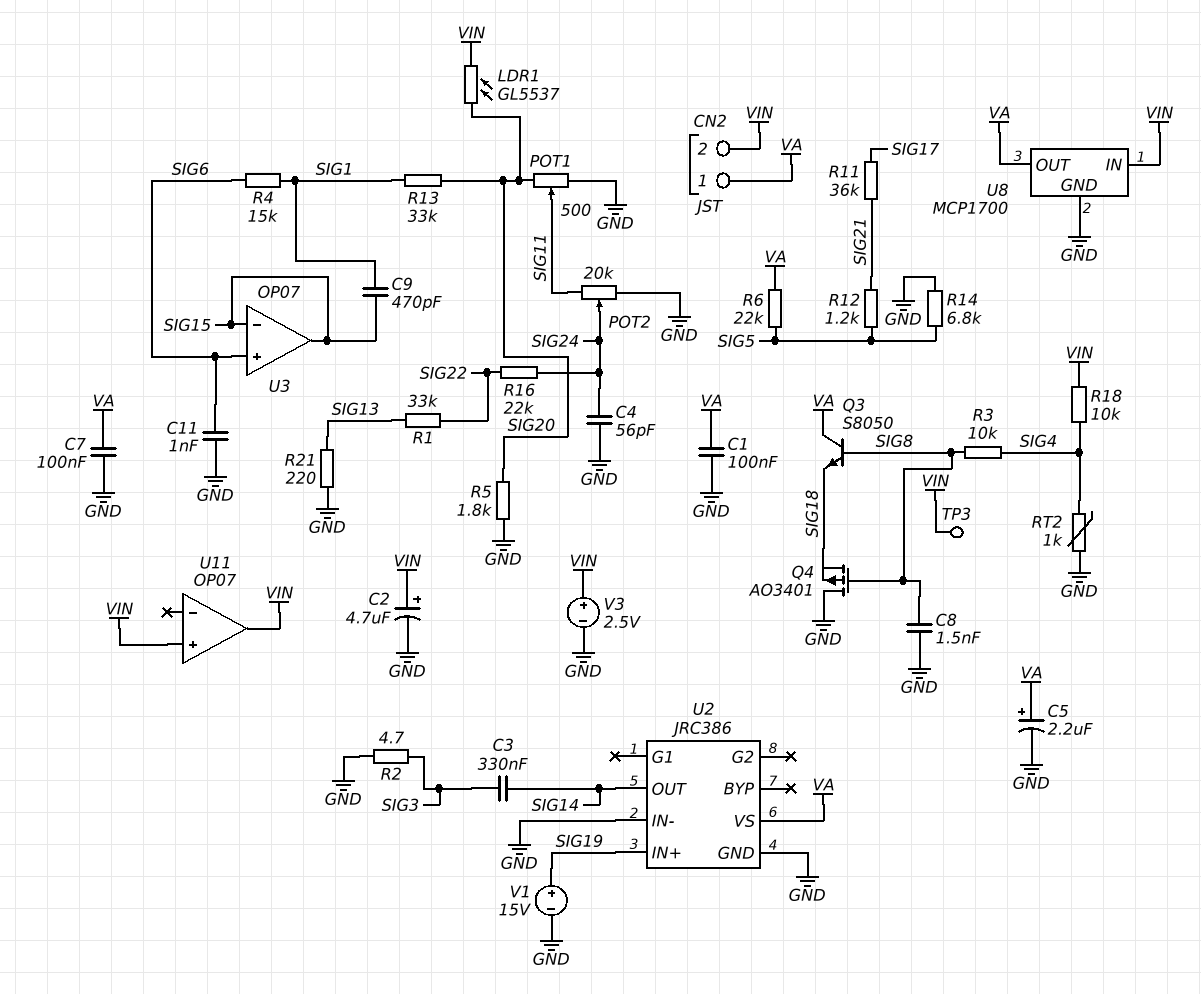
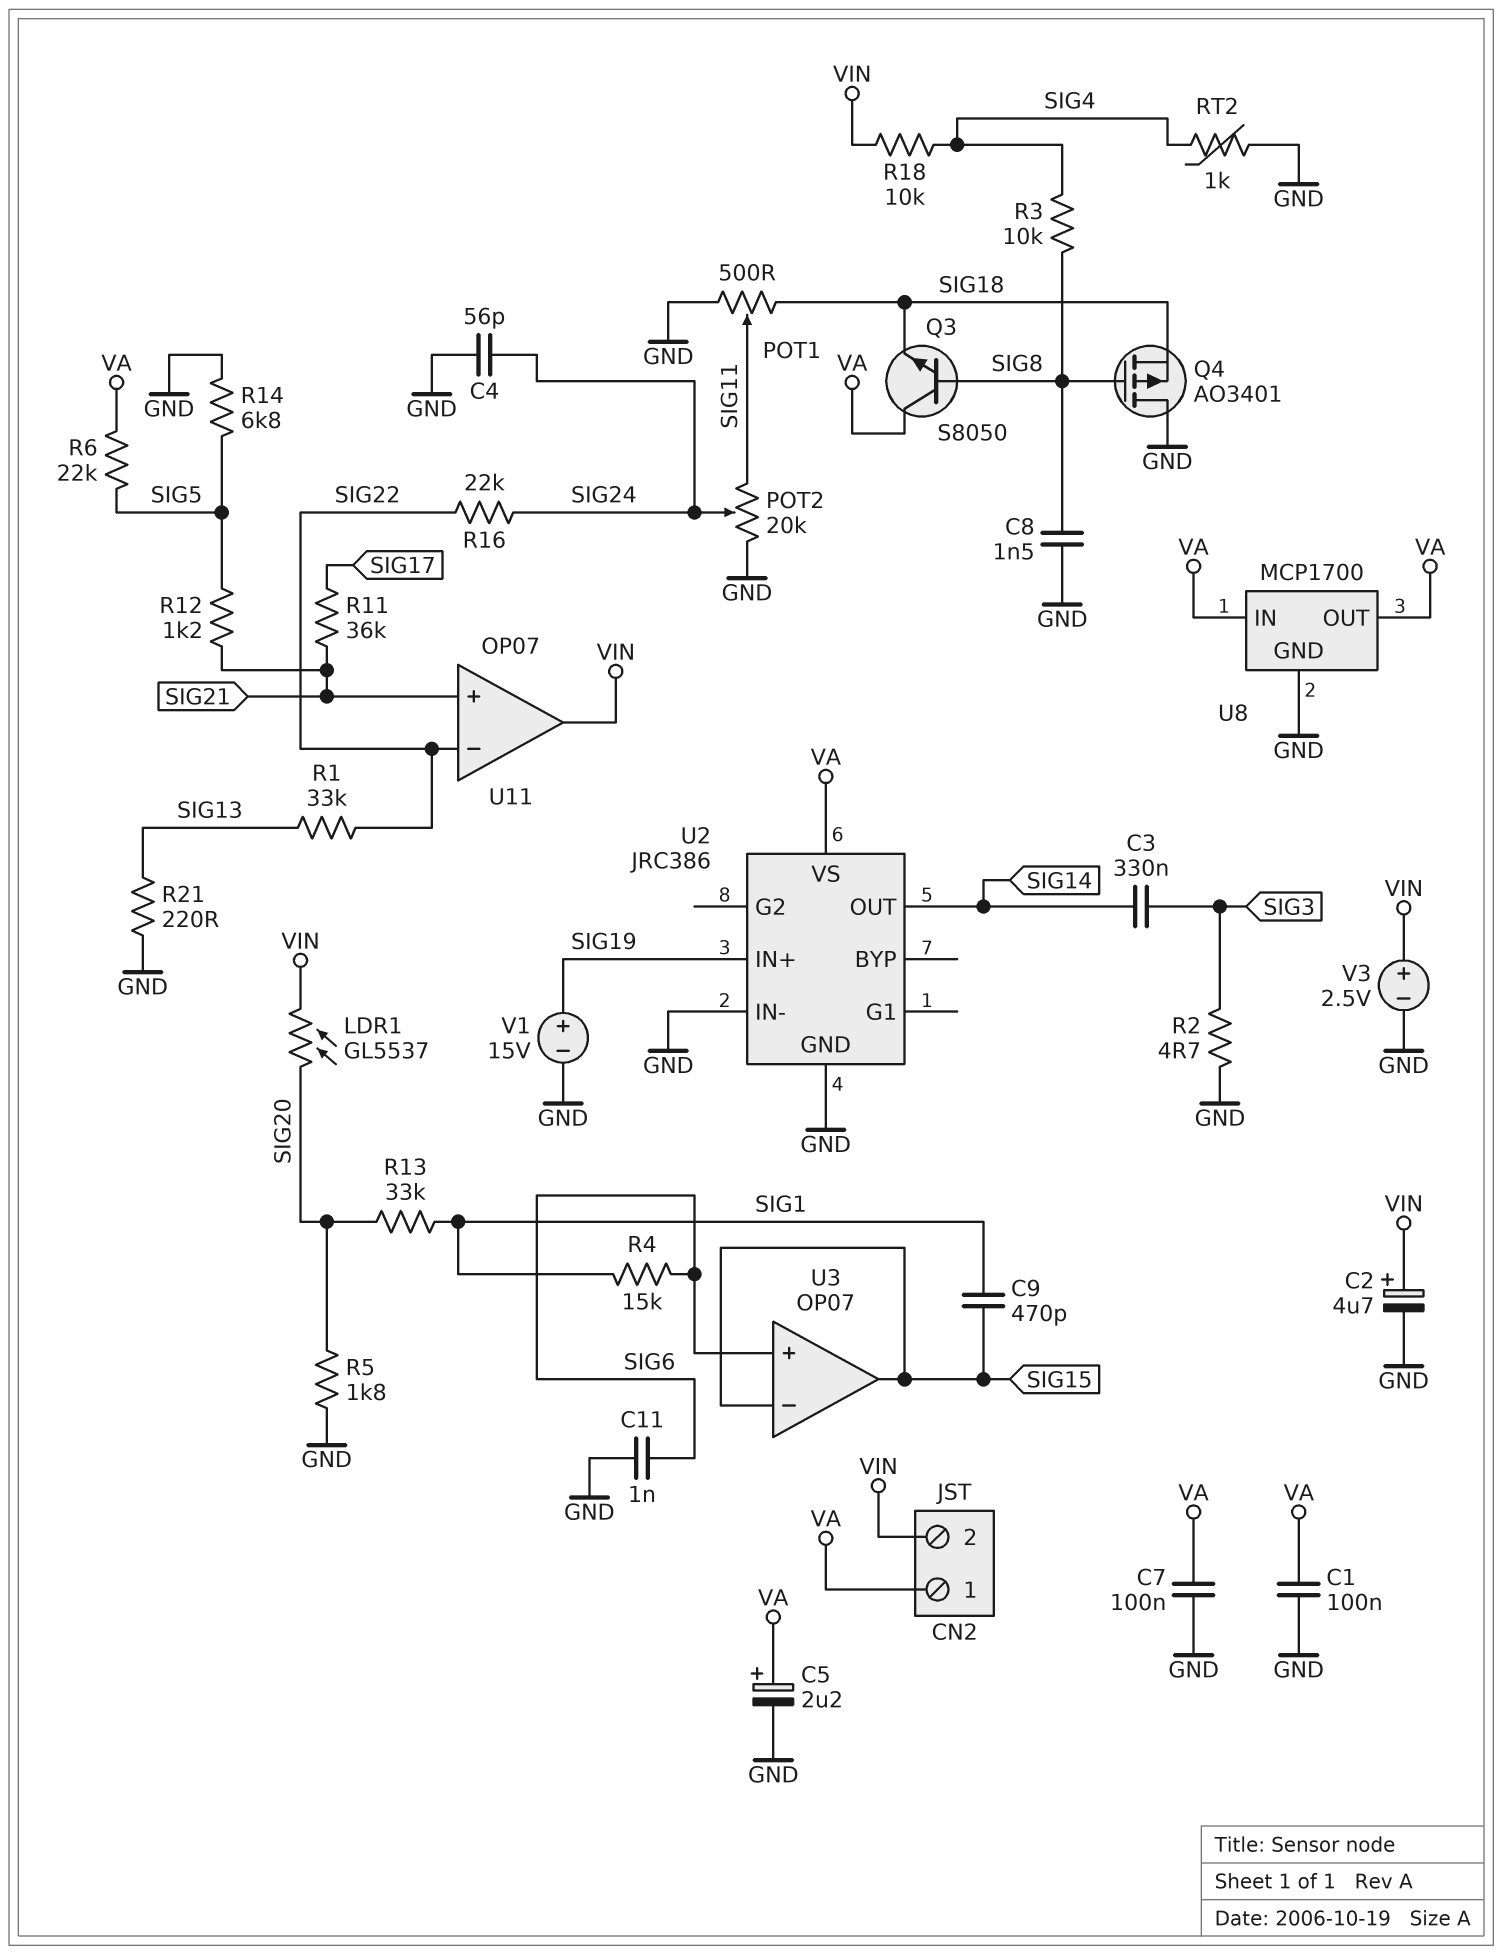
POT1: 500 (GND, SIG20, wiper SIG11) -> 500 (GND, SIG18, wiper SIG11)
TP3: test point (VIN) -> none
U8 pin IN: VIN -> VA
U11 pin in+: VIN -> SIG21
U11 pin in-: none -> SIG22

